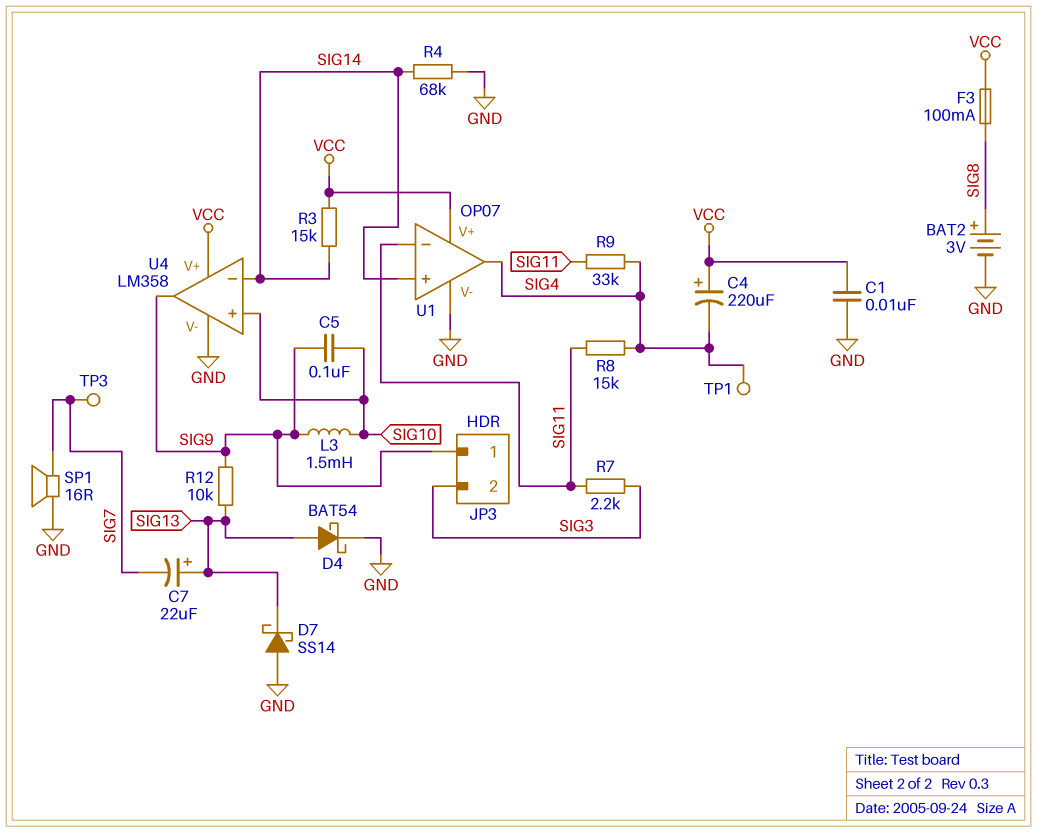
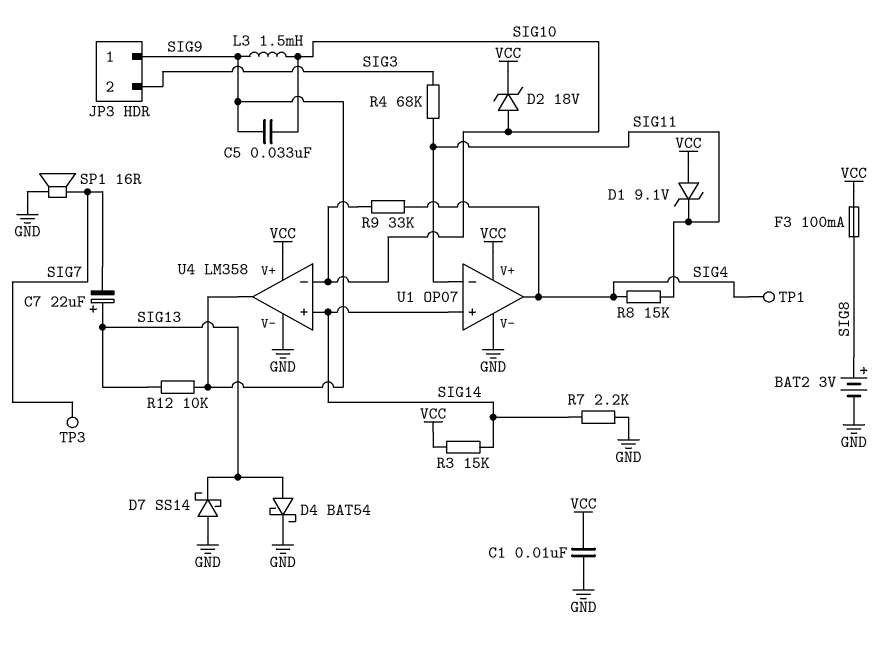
C4: 220uF (plus VCC, minus SIG4) -> none
C5: 100nF (SIG9, SIG10) -> 33nF (SIG9, SIG10)
D1: none -> zener 9.1V (A VCC, K SIG11)
D2: none -> zener 18V (A SIG10, K VCC)
R4: 68k (GND, SIG14) -> 68k (SIG3, SIG11)
R7: 2.2k (SIG3, SIG11) -> 2.2k (GND, SIG14)
R9: 33k (SIG4, SIG11) -> 33k (SIG4, SIG10)
U4 pin in+: SIG10 -> SIG14
U4 pin in-: SIG14 -> SIG10

